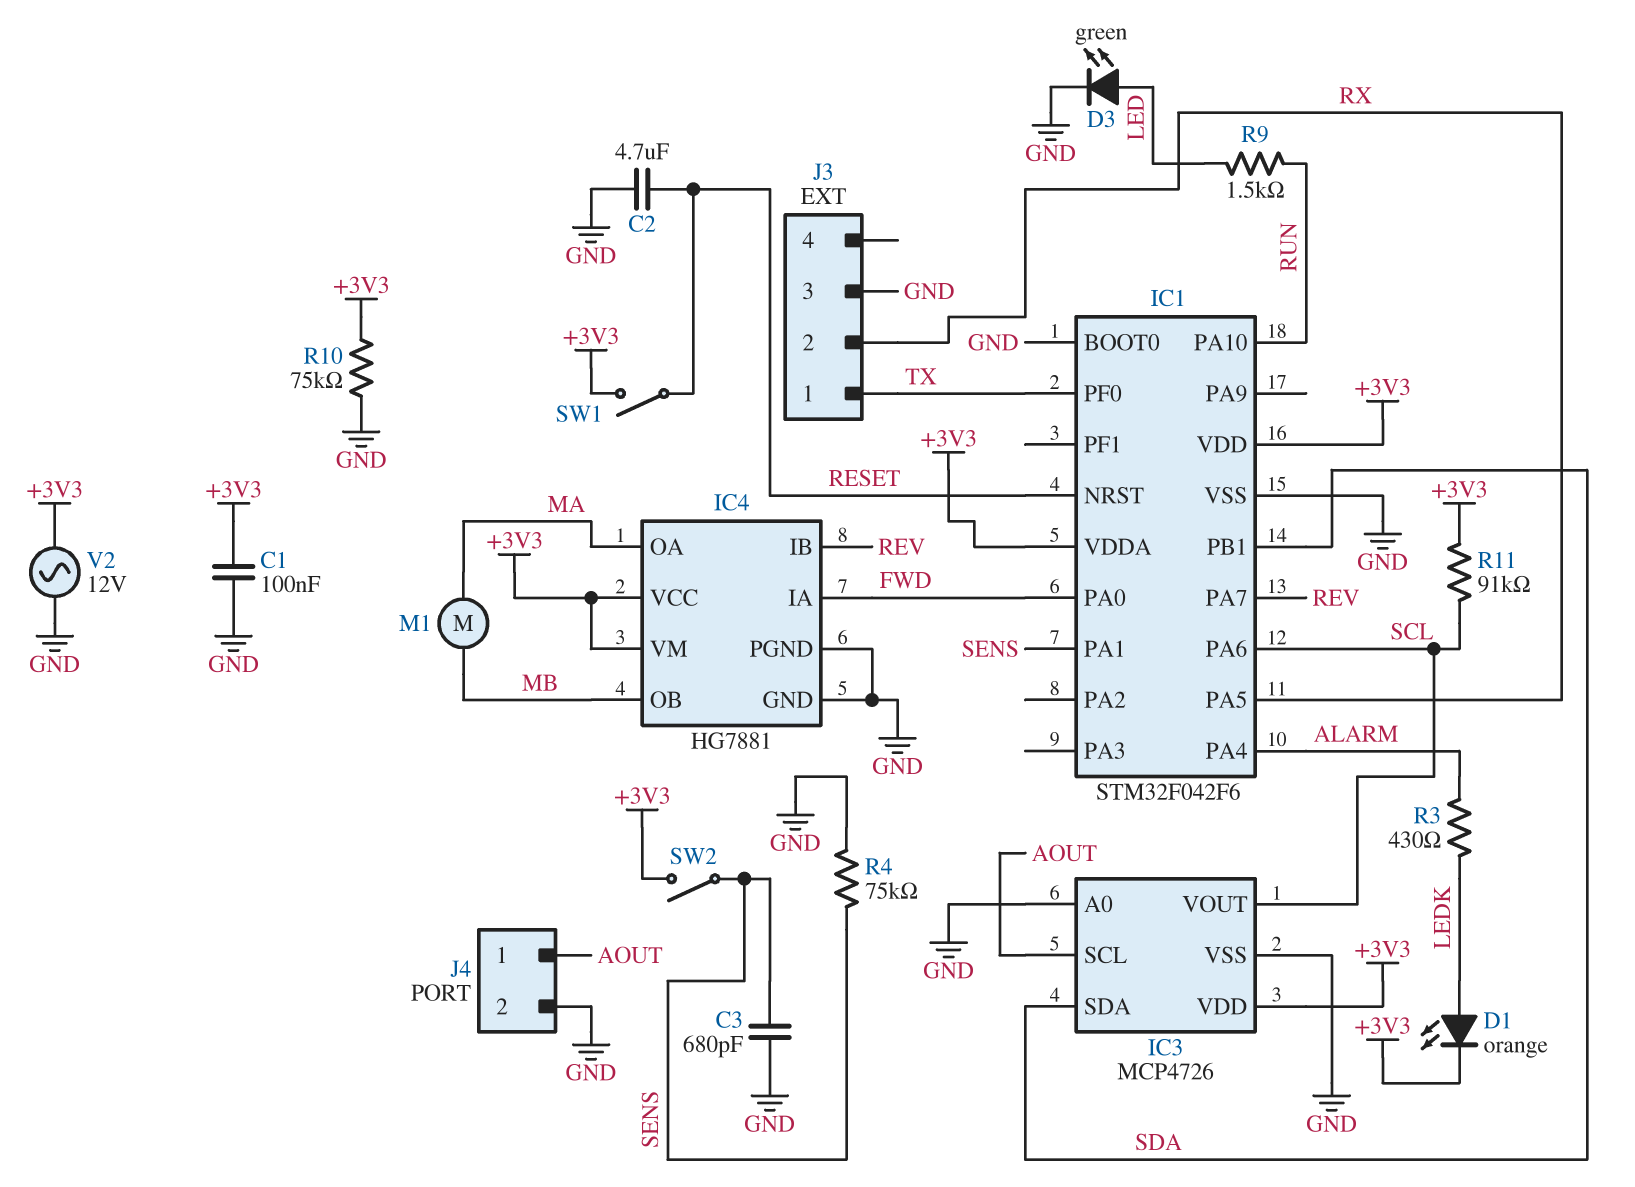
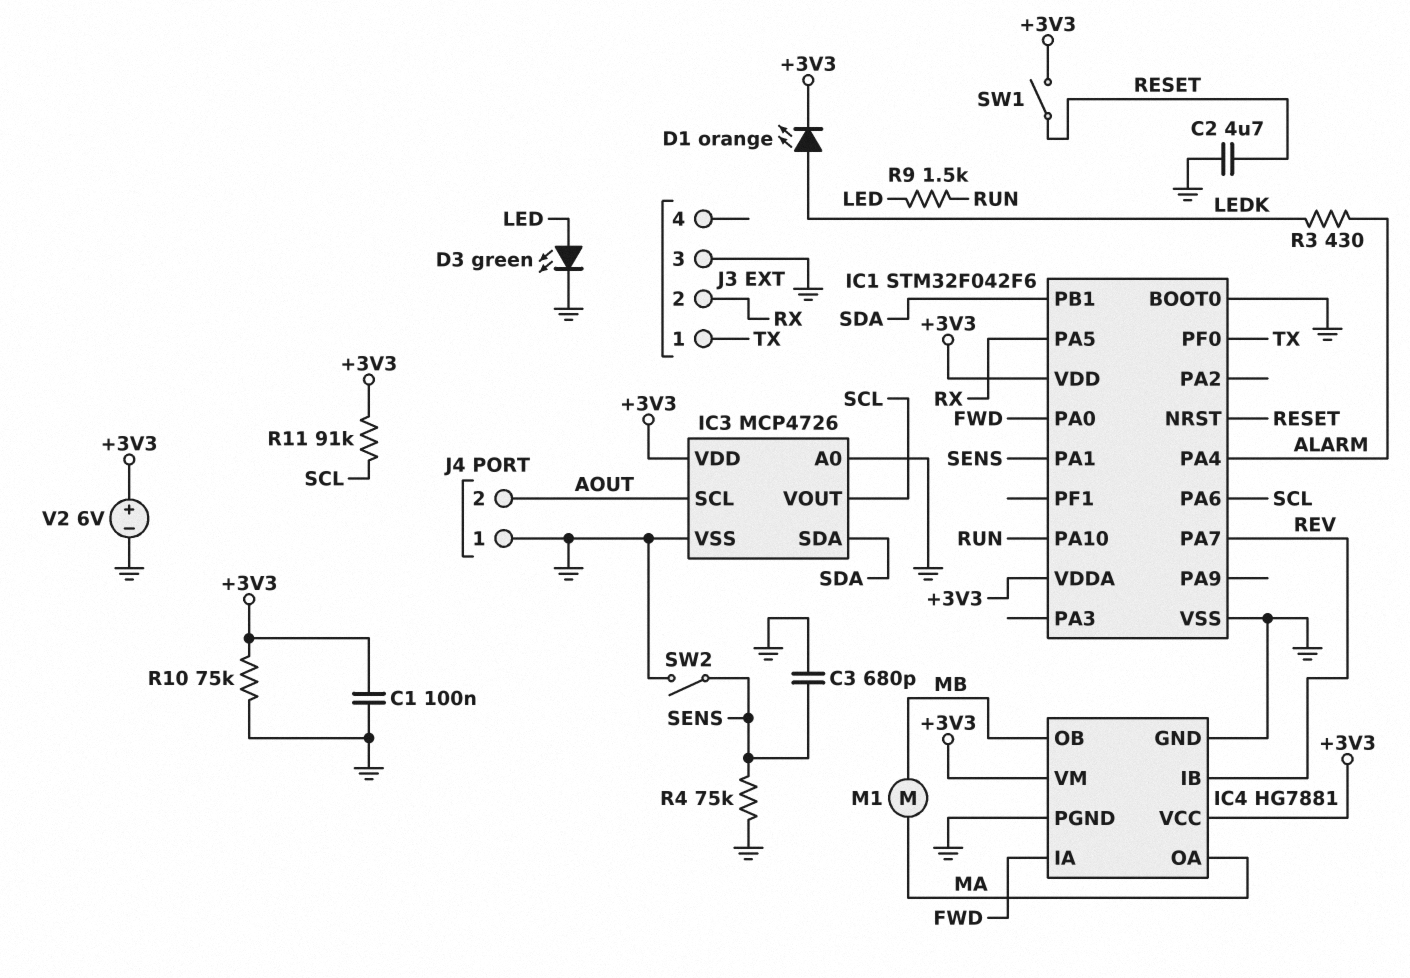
J4 pin 1: AOUT -> GND
J4 pin 2: GND -> AOUT
SW2: switch (+3V3, SENS) -> switch (GND, SENS)
V2: AC 12V (+3V3, GND) -> 6V (plus +3V3, minus GND)

